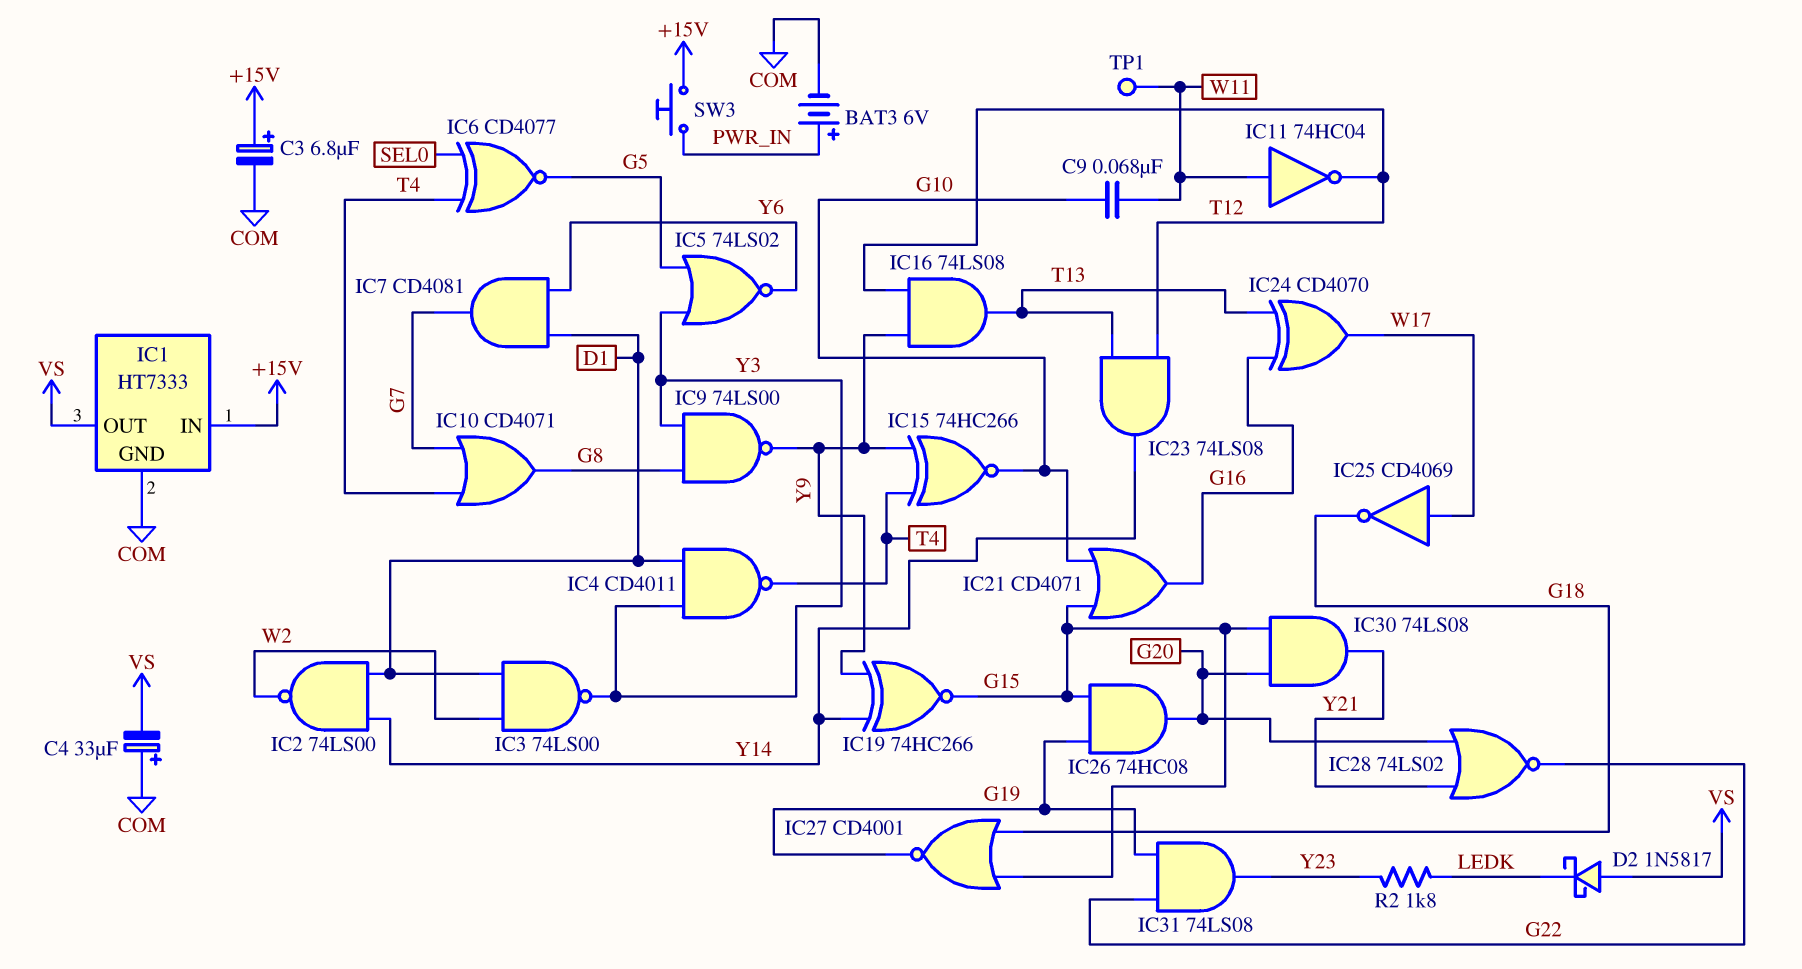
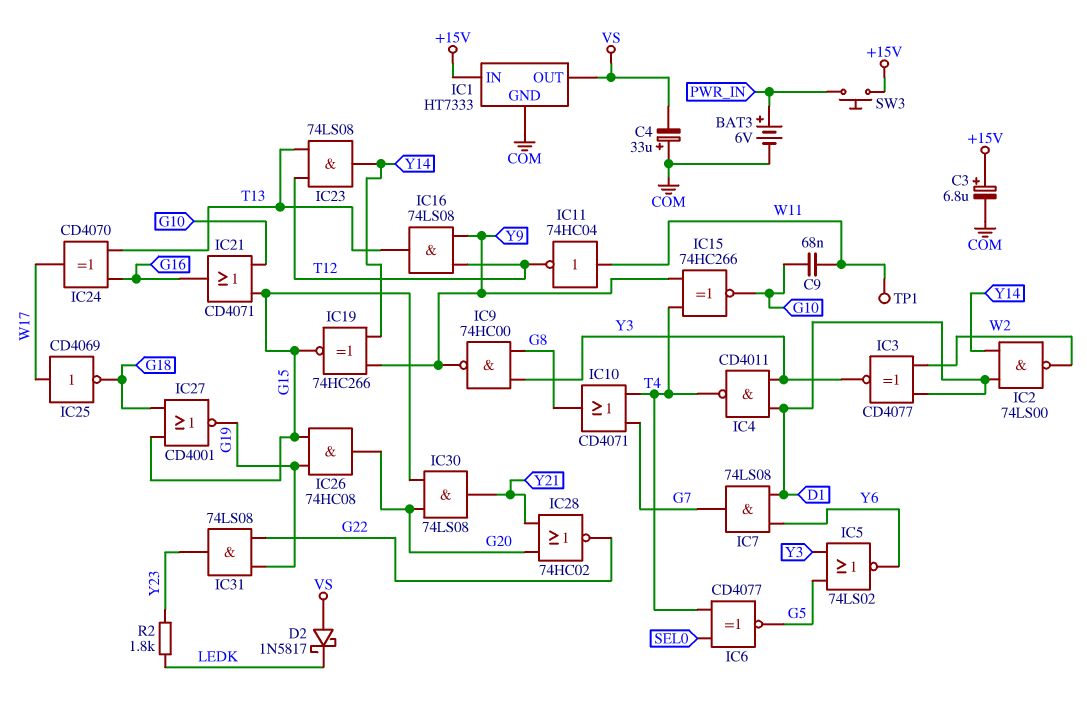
IC3: NAND 74LS00 (in D1, in W2, out Y3) -> XNOR CD4077 (in D1, in W2, out Y3)
IC7: AND CD4081 (in D1, in Y6, out G7) -> AND 74LS08 (in D1, in Y6, out G7)
IC9: NAND 74LS00 (in G8, in Y3, out Y9) -> NAND 74HC00 (in G8, in Y3, out Y9)
IC28: NOR 74LS02 (in G20, in Y21, out G22) -> NOR 74HC02 (in G20, in Y21, out G22)

